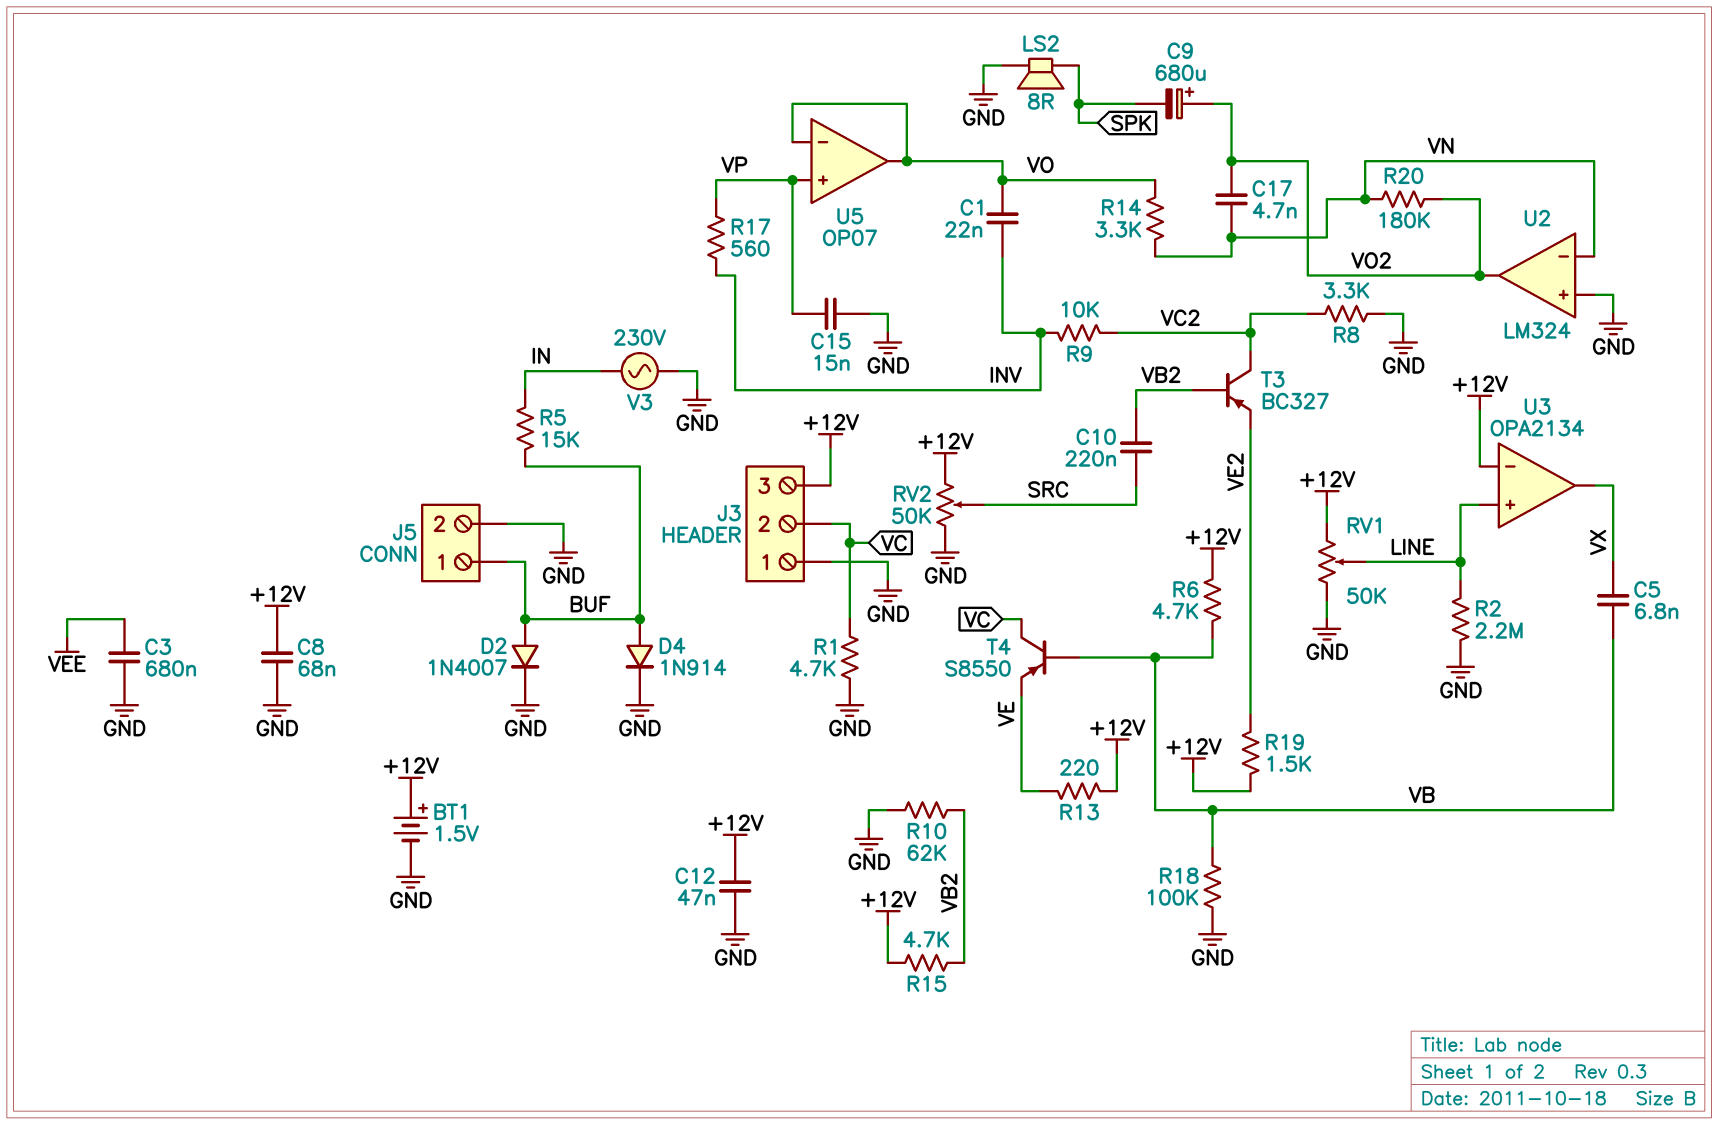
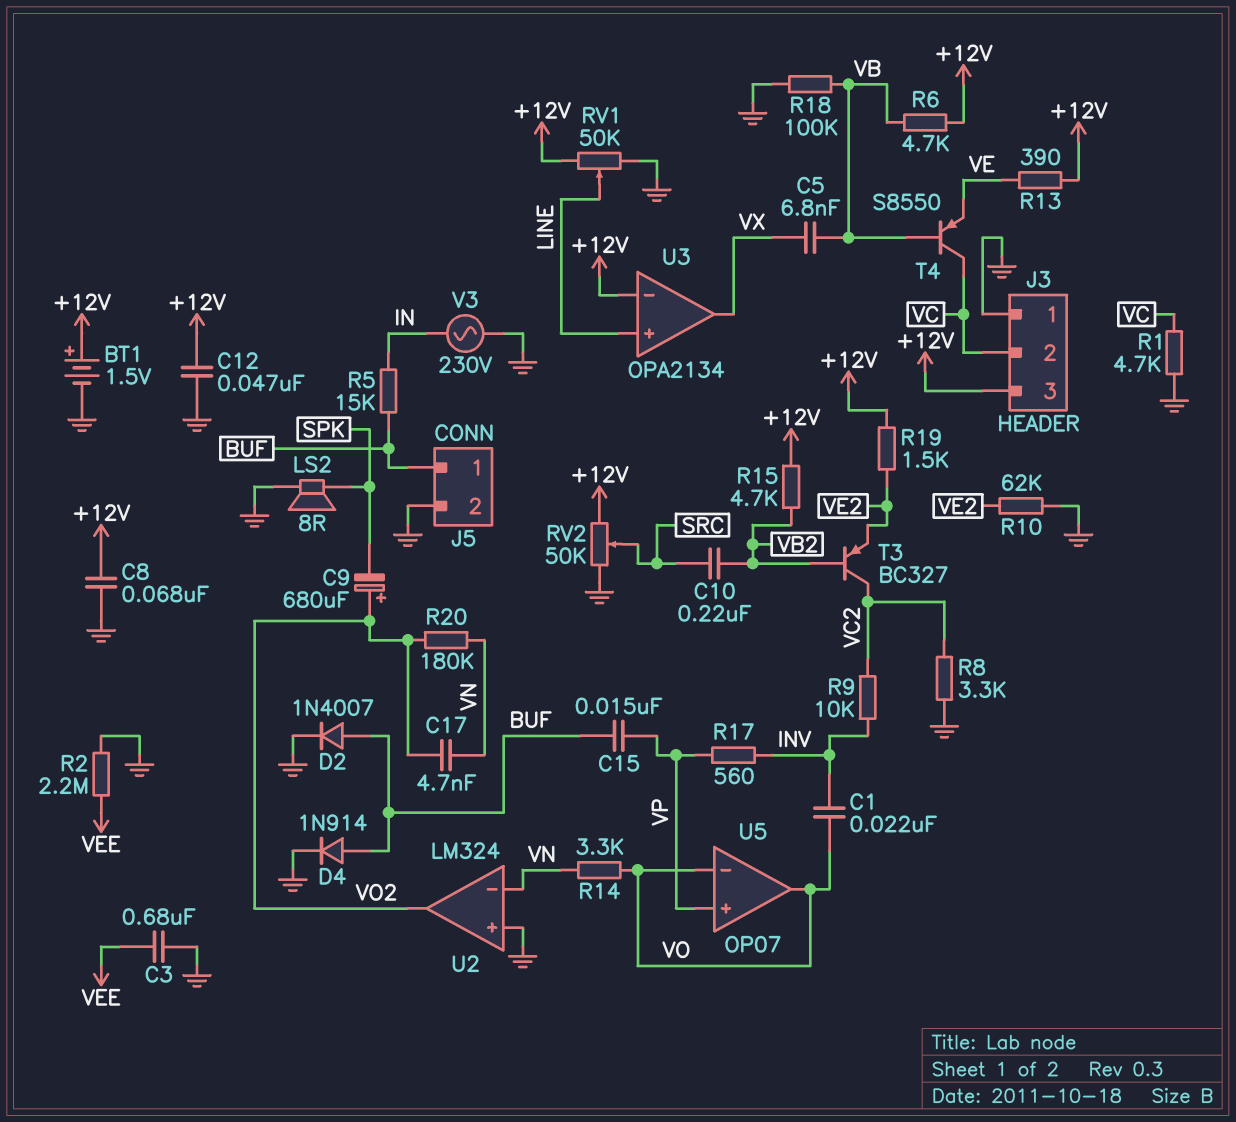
C15: 15nF (GND, VP) -> 15nF (BUF, VP)
R2: 2.2M (GND, LINE) -> 2.2M (GND, VEE)
R10: 62k (GND, VB2) -> 62k (GND, VE2)
R13: 220 (+12V, VE) -> 390 (+12V, VE)

